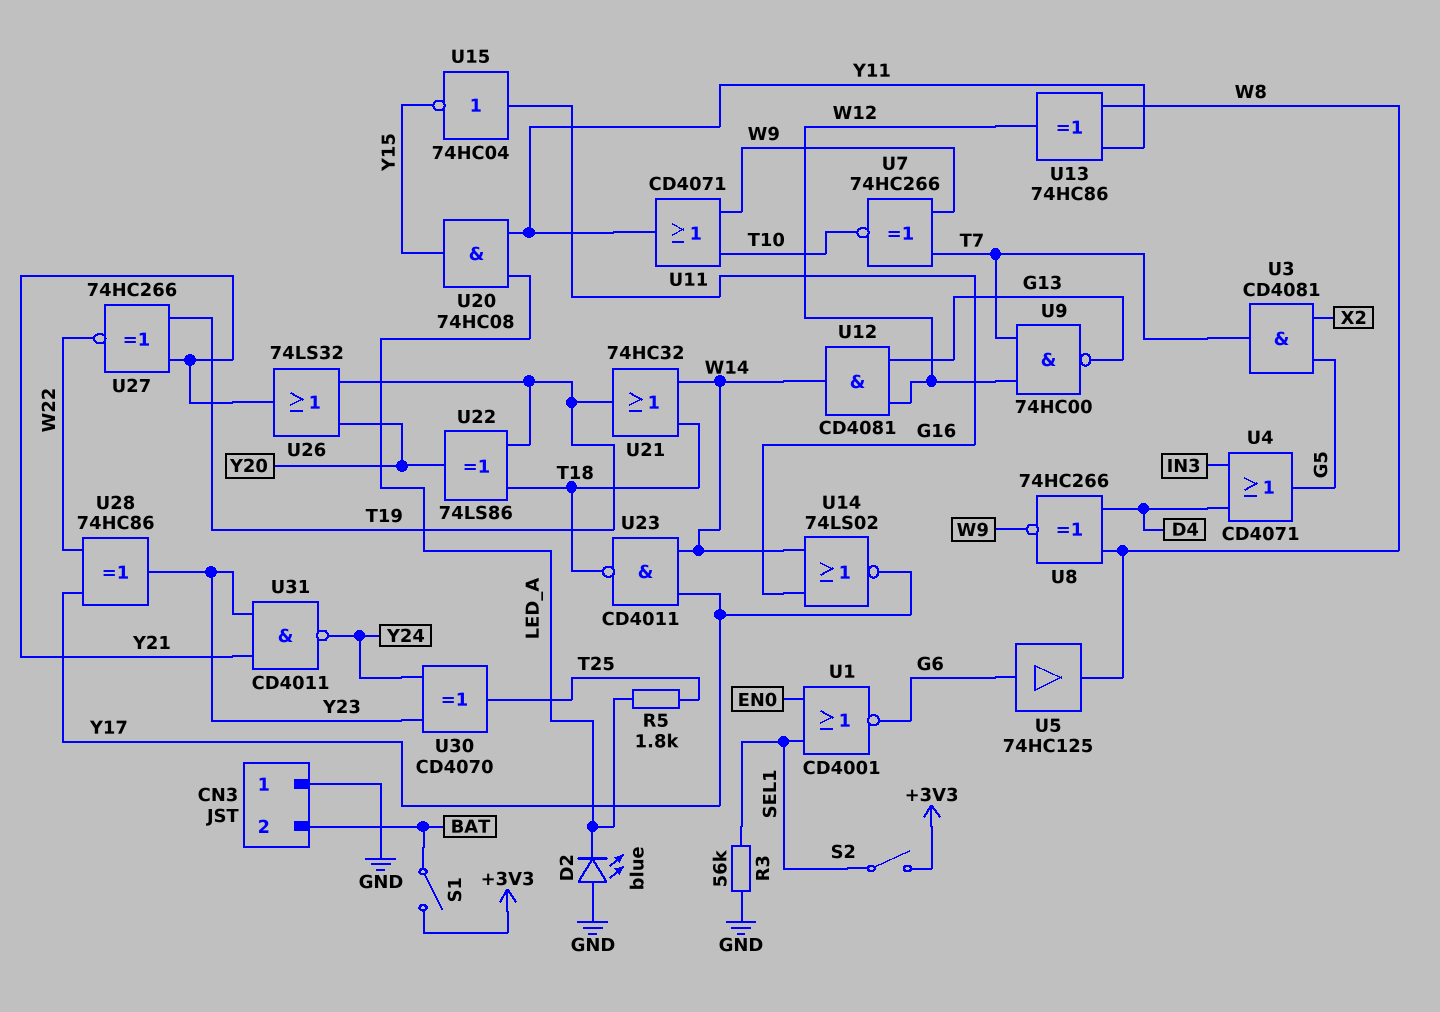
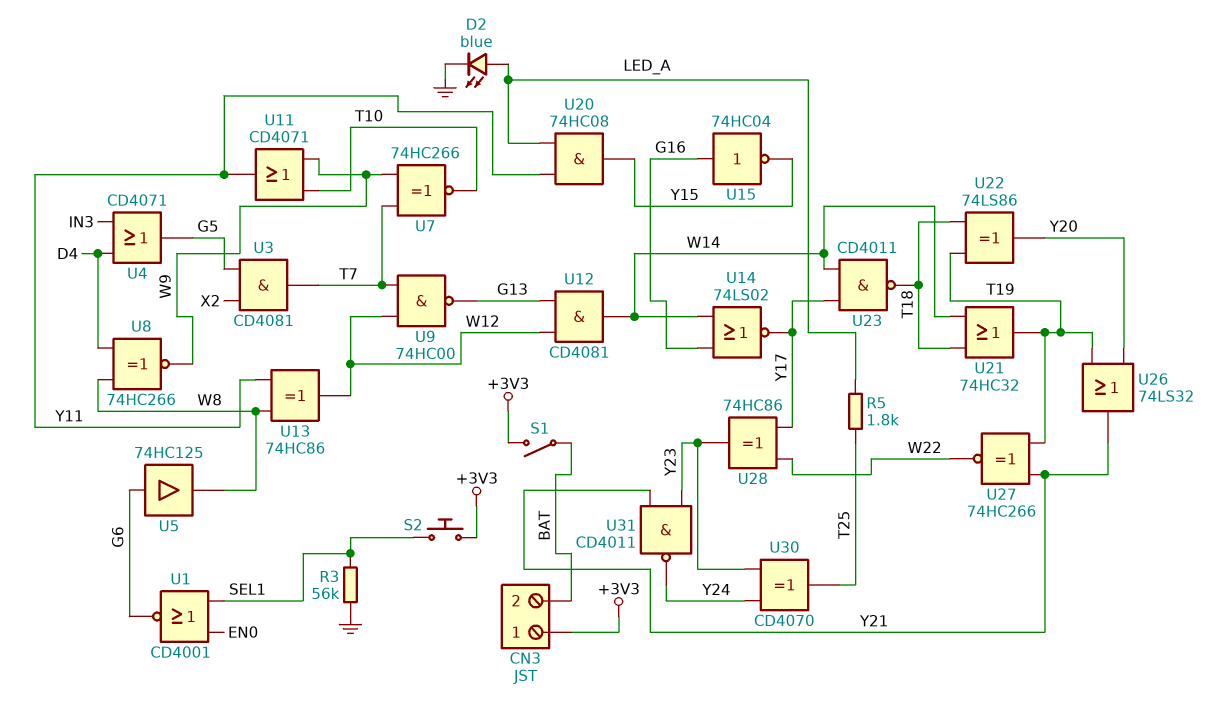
CN3 pin 1: GND -> +3V3
D2: LED blue (A GND, K LED_A) -> LED blue (A LED_A, K GND)
S2: switch (+3V3, SEL1) -> button (+3V3, SEL1)

